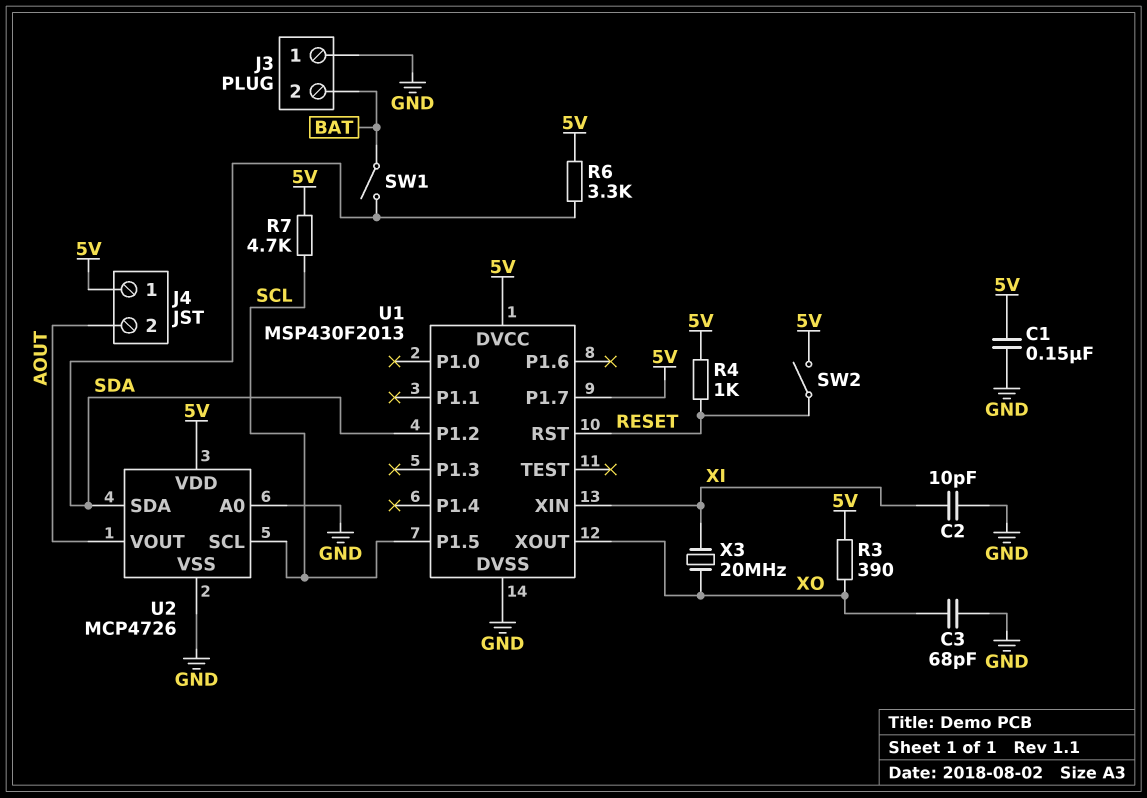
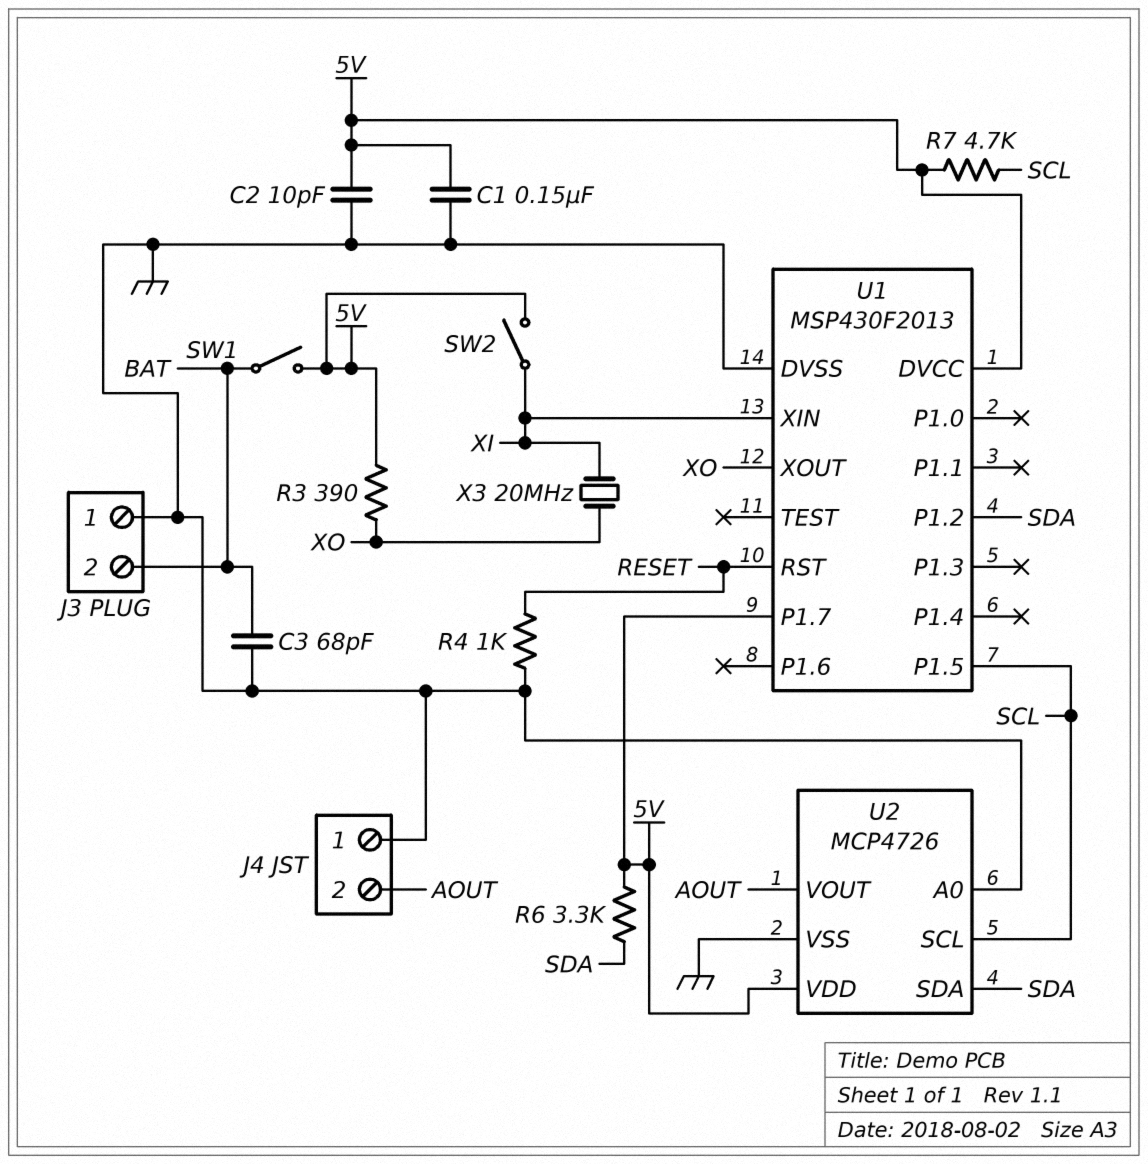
C2: 10pF (GND, XI) -> 10pF (5V, GND)
C3: 68pF (GND, XO) -> 68pF (BAT, GND)
J4 pin 1: 5V -> GND
R4: 1k (5V, RESET) -> 1k (GND, RESET)
SW1: switch (BAT, SDA) -> switch (5V, BAT)
SW2: switch (5V, RESET) -> switch (5V, XI)

